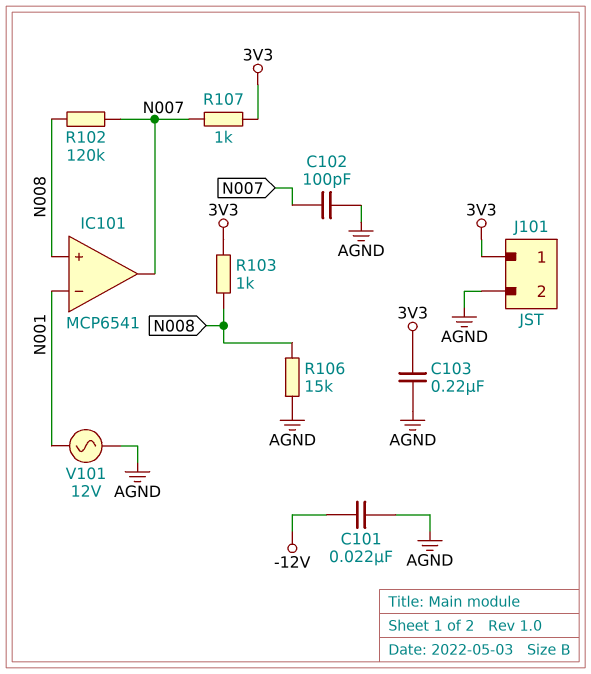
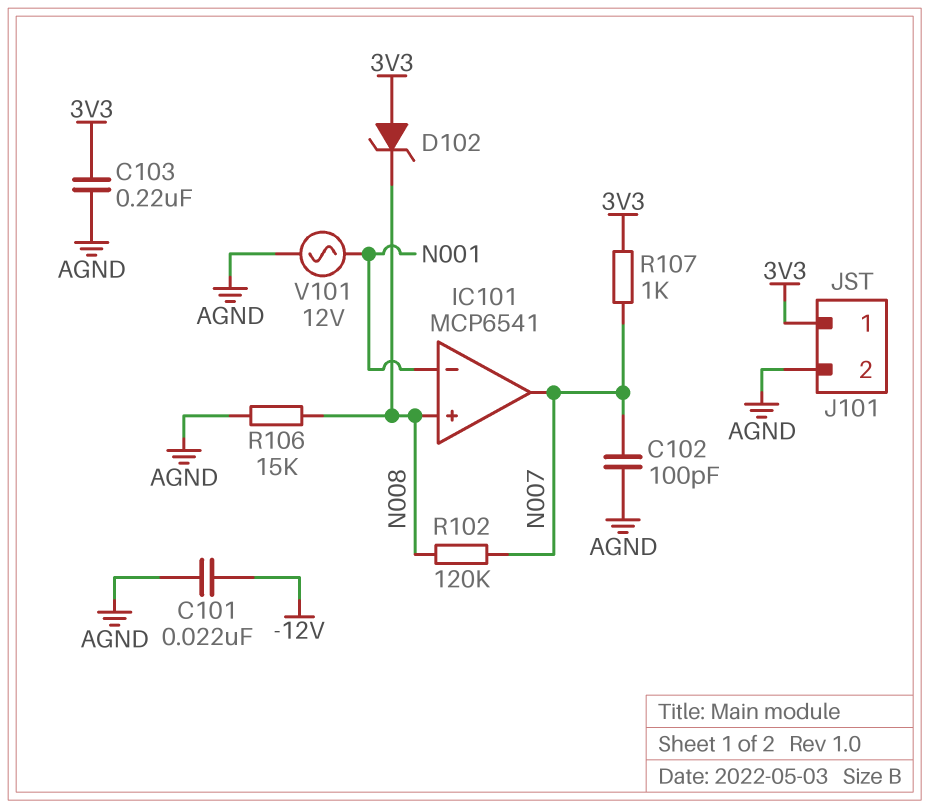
D102: none -> zener (A 3V3, K N008)
R103: 1k (3V3, N008) -> none

